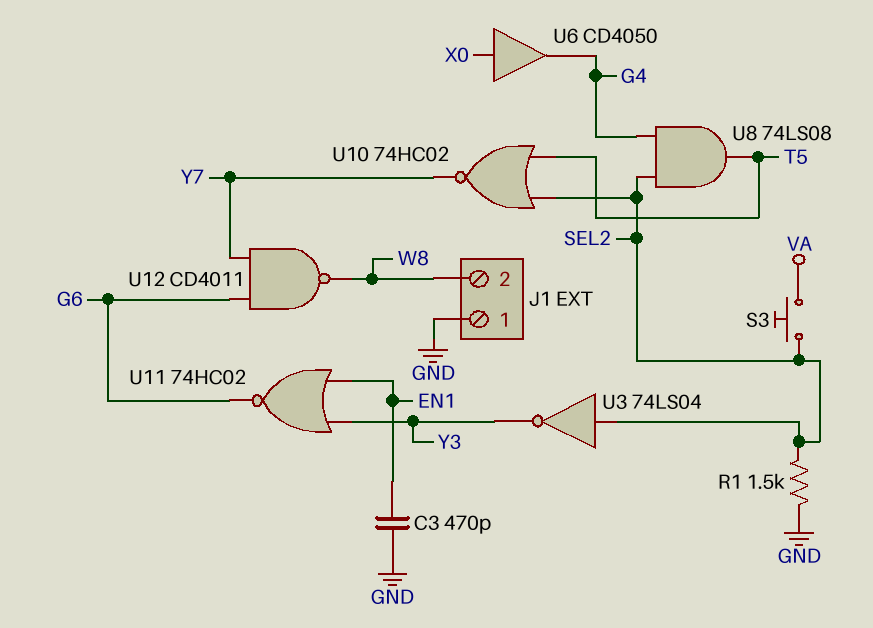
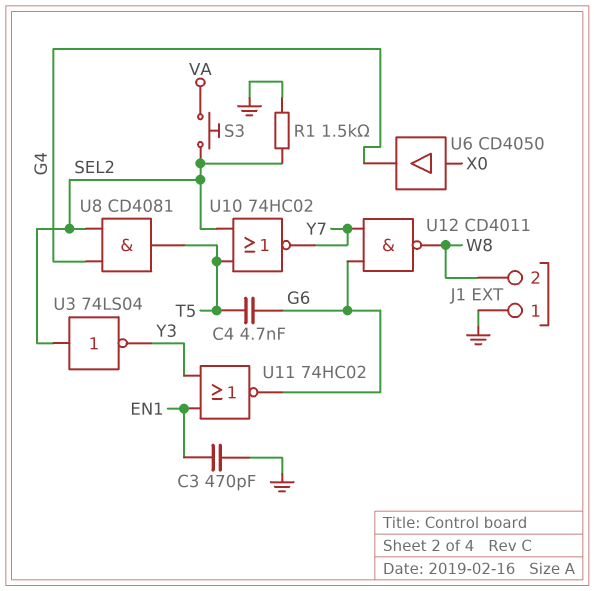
C4: none -> 4.7nF (G6, T5)
U8: AND 74LS08 (in G4, in SEL2, out T5) -> AND CD4081 (in G4, in SEL2, out T5)

